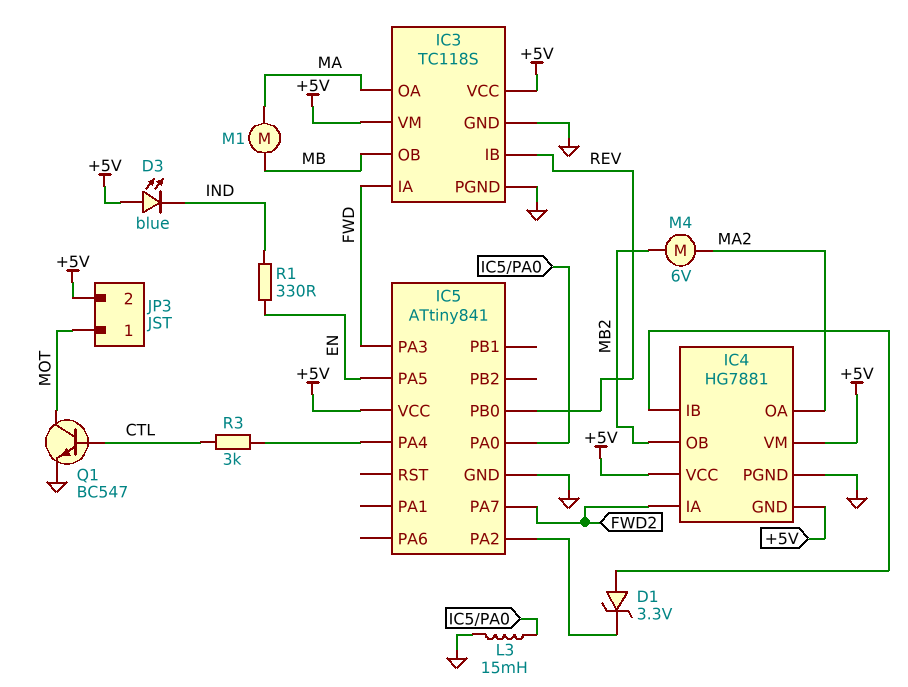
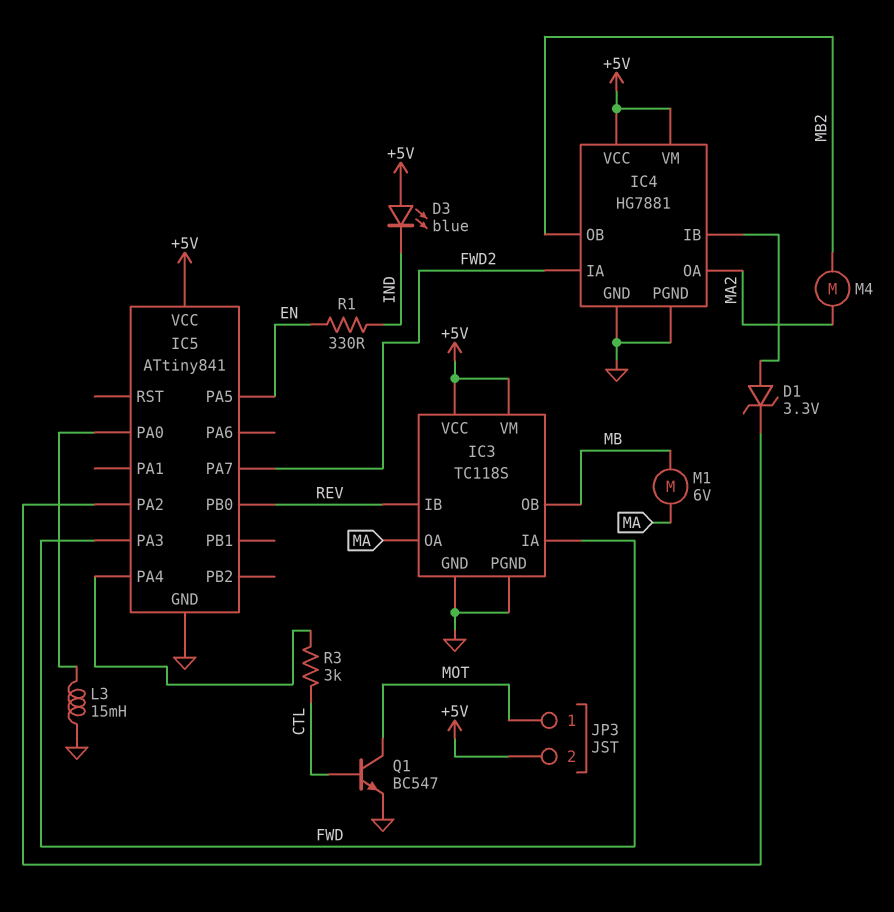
IC4 pin GND: +5V -> GND
M1: motor (MA, MB) -> motor 6V (MA, MB)
M4: motor 6V (MA2, MB2) -> motor (MA2, MB2)

